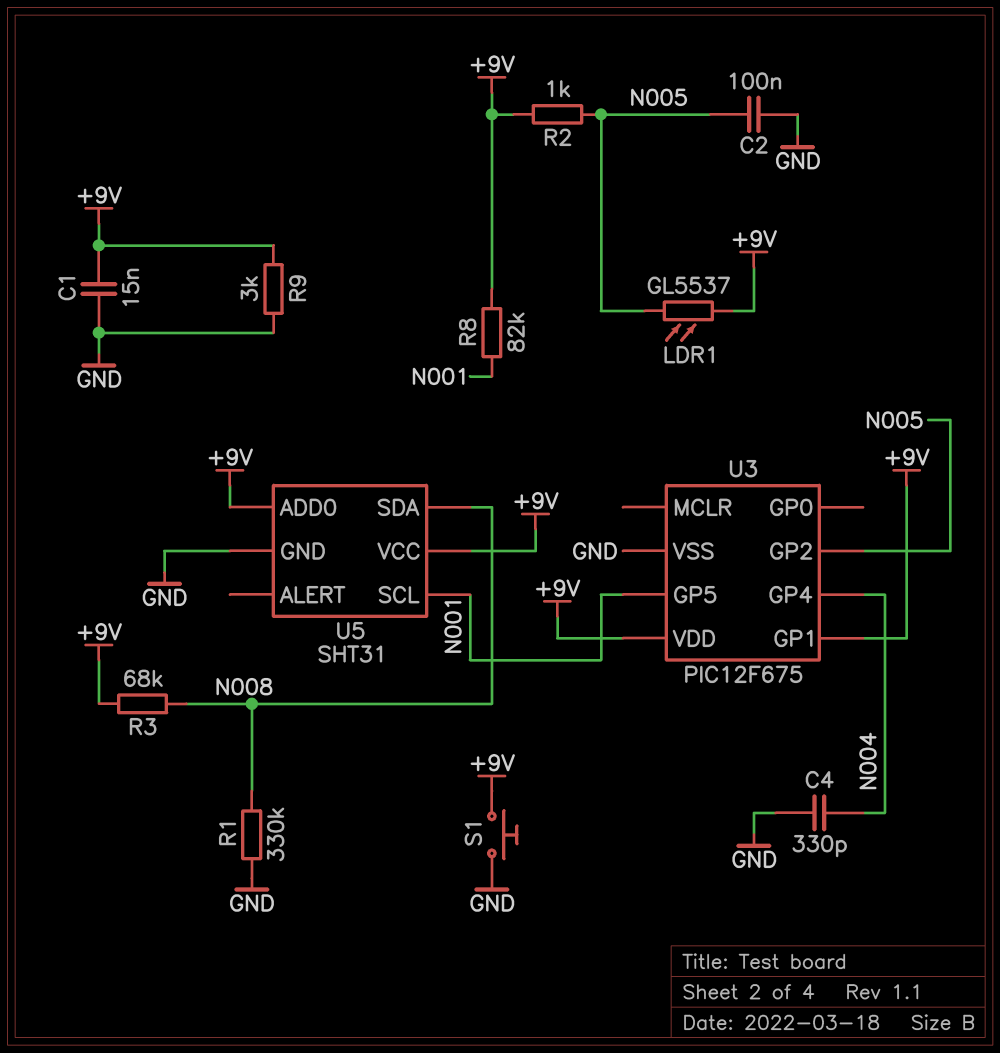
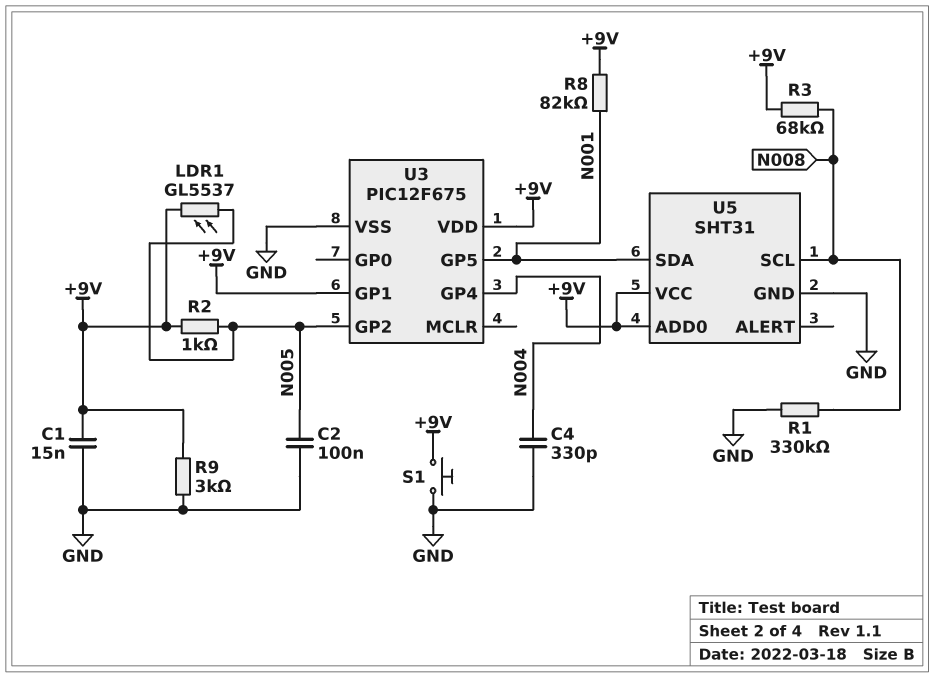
U5 pin SCL: N001 -> N008
U5 pin SDA: N008 -> N001

